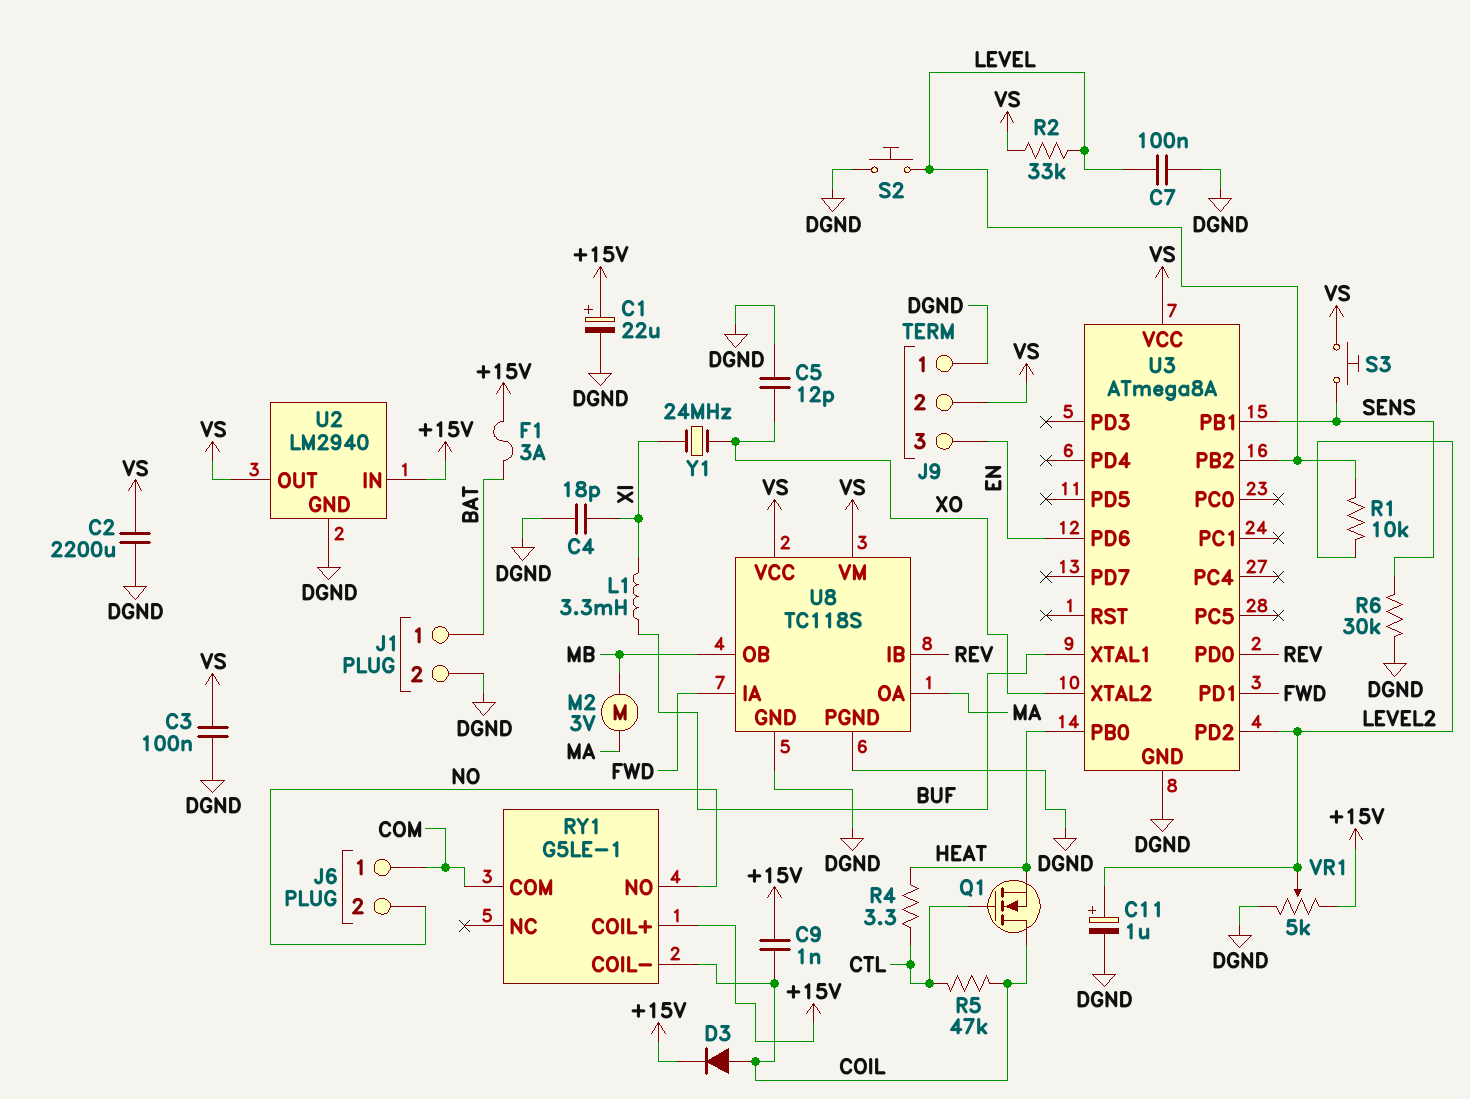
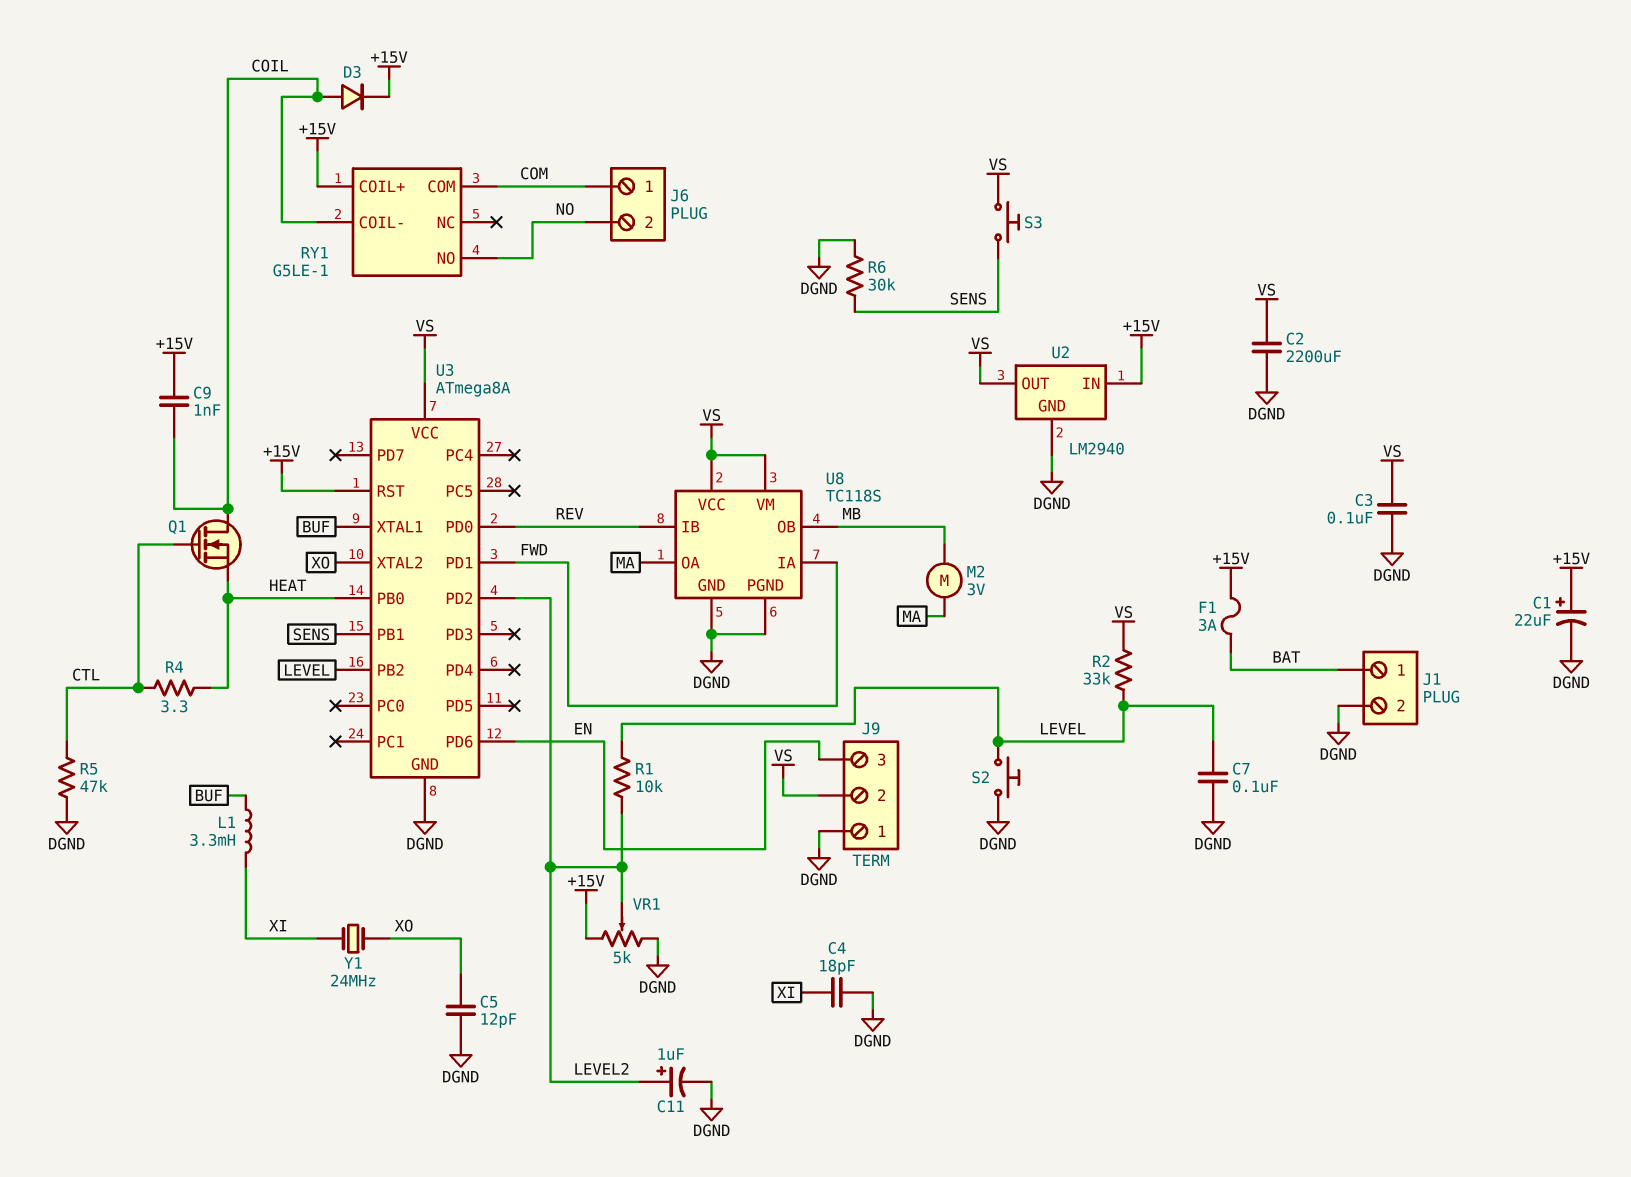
R5: 47k (COIL, CTL) -> 47k (CTL, DGND)
U3 pin RST: none -> +15V

